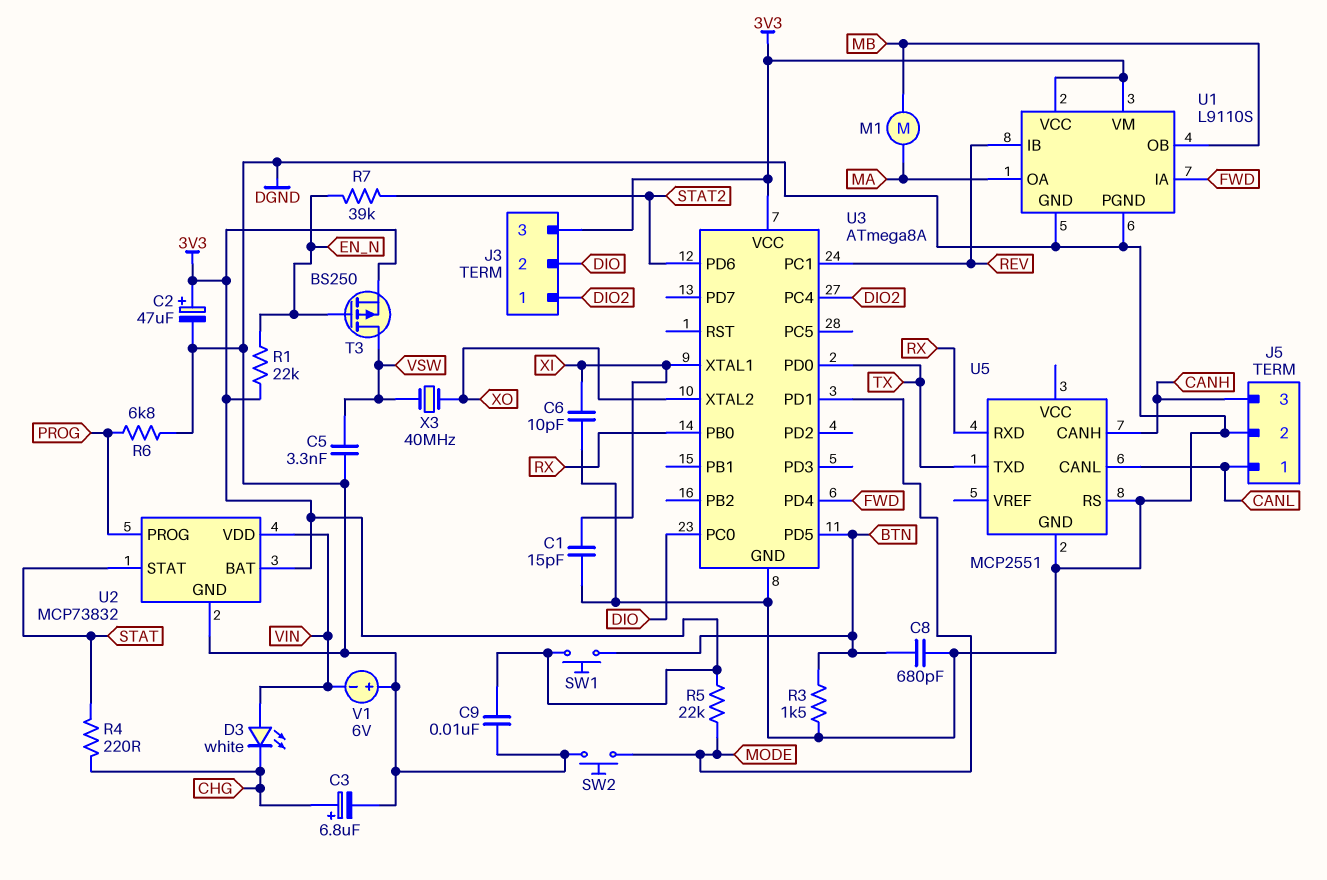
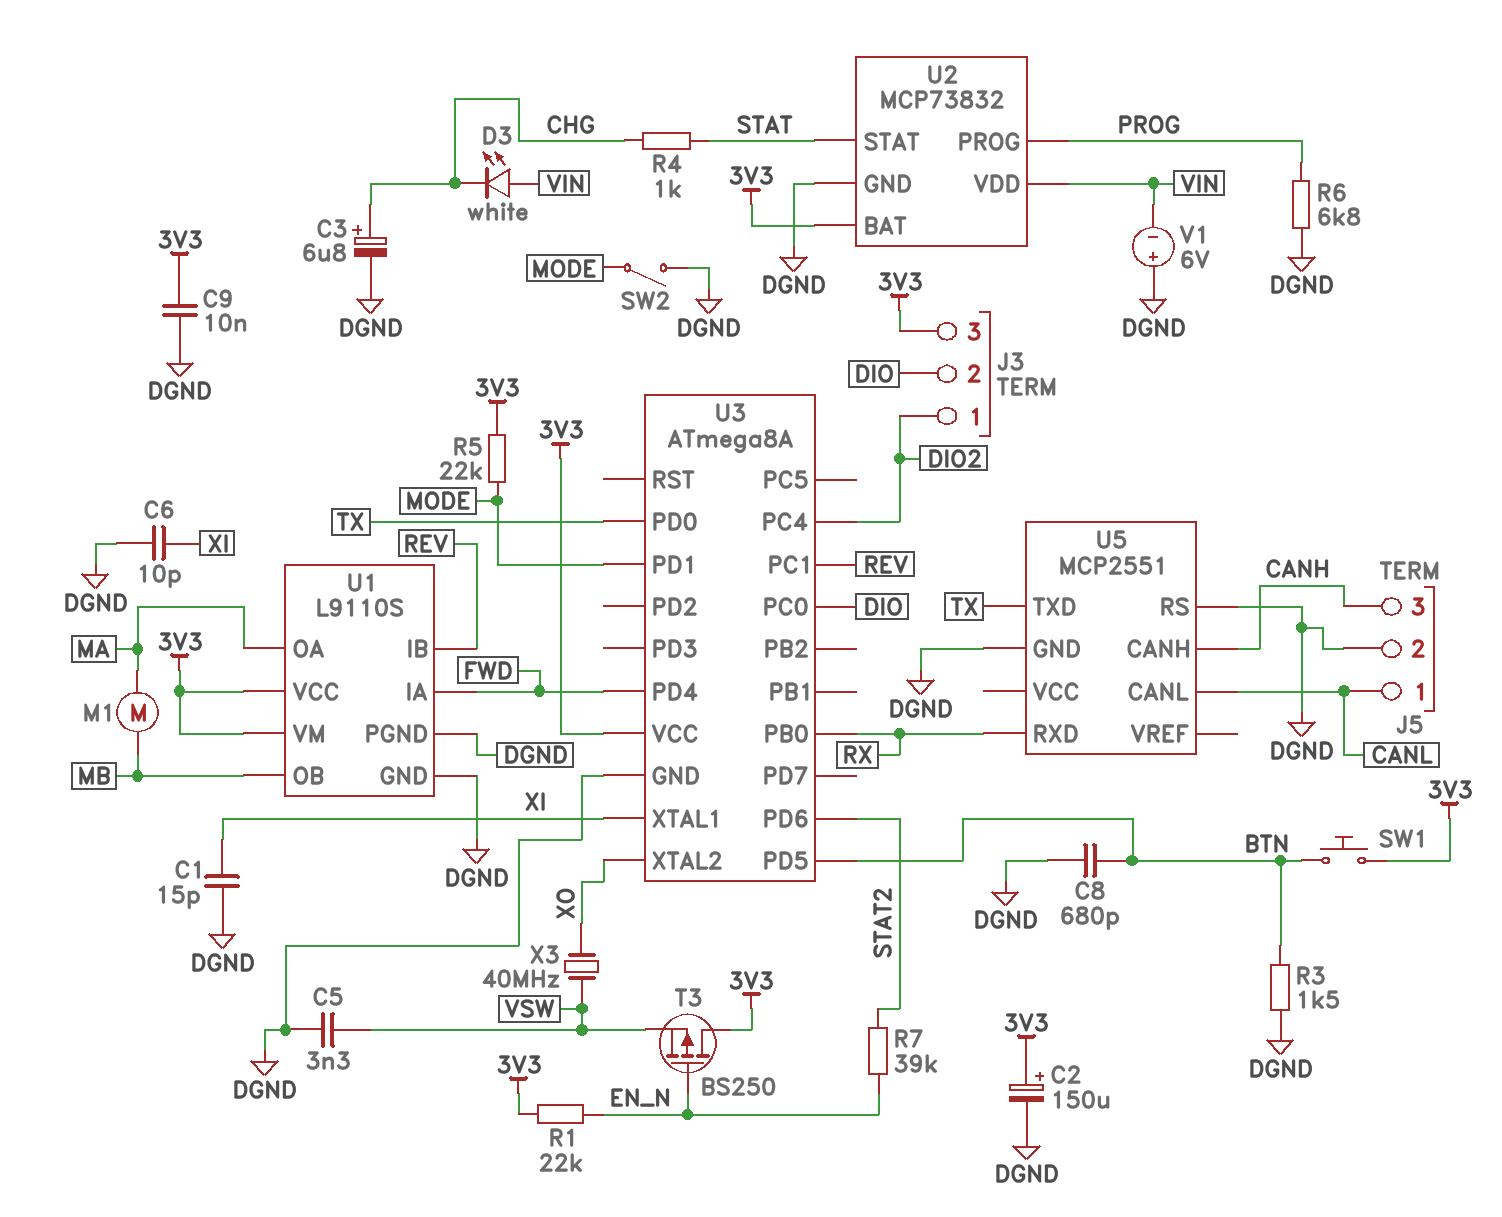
C2: 47uF (plus 3V3, minus DGND) -> 150uF (plus 3V3, minus DGND)
R4: 220 (CHG, STAT) -> 1k (CHG, STAT)
SW2: button (DGND, MODE) -> switch (DGND, MODE)
T3: PMOS BS250 (G EN_N, D VSW, S 3V3) -> PMOS BS250 (G EN_N, D 3V3, S VSW)

